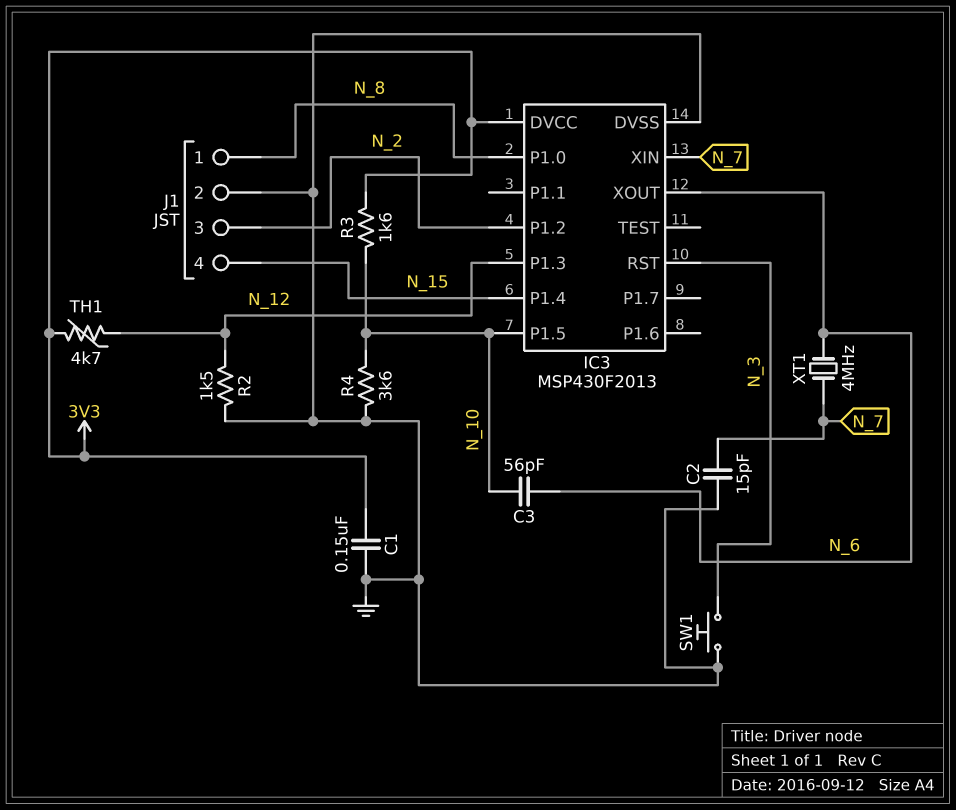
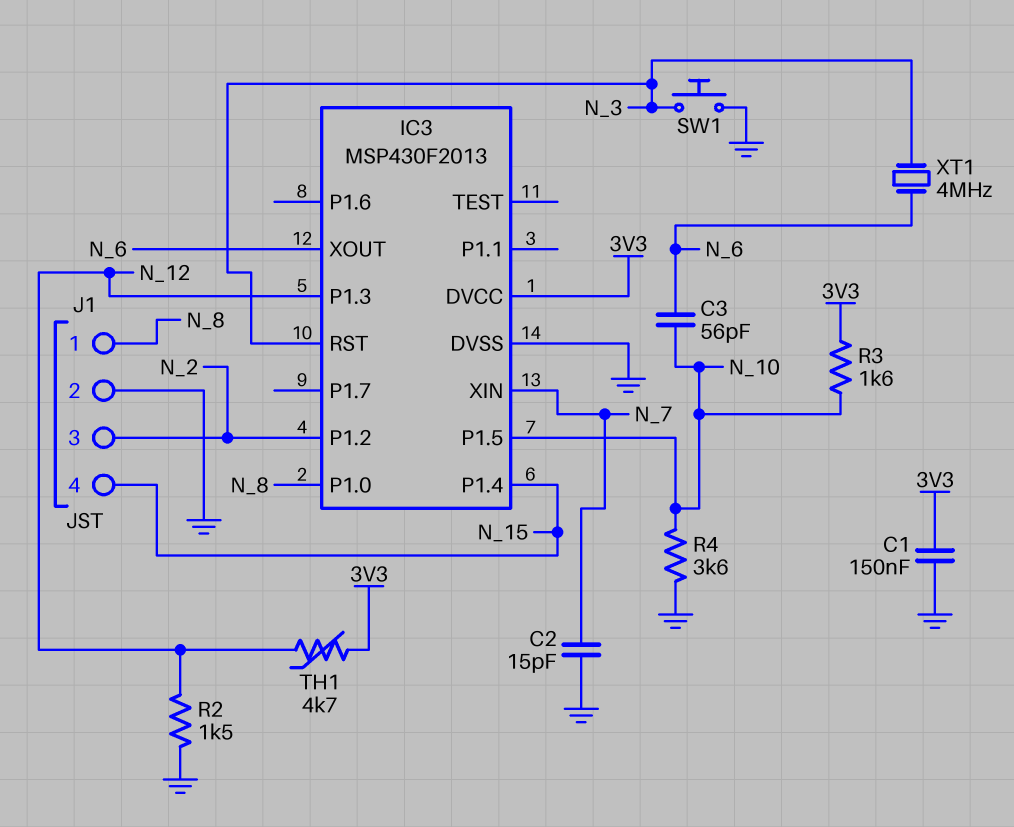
XT1: 4MHz (N_6, N_7) -> 4MHz (N_3, N_6)

